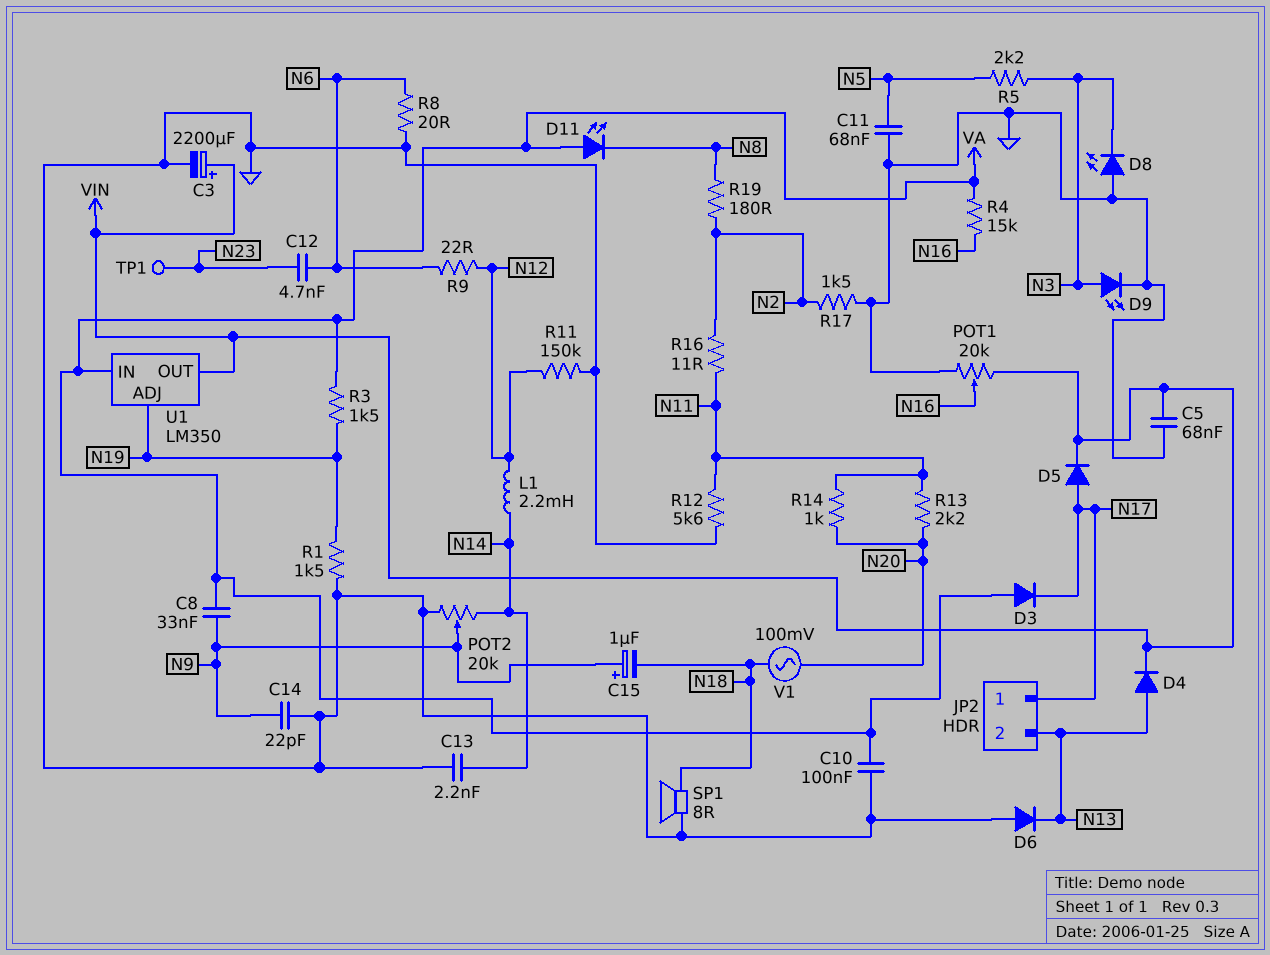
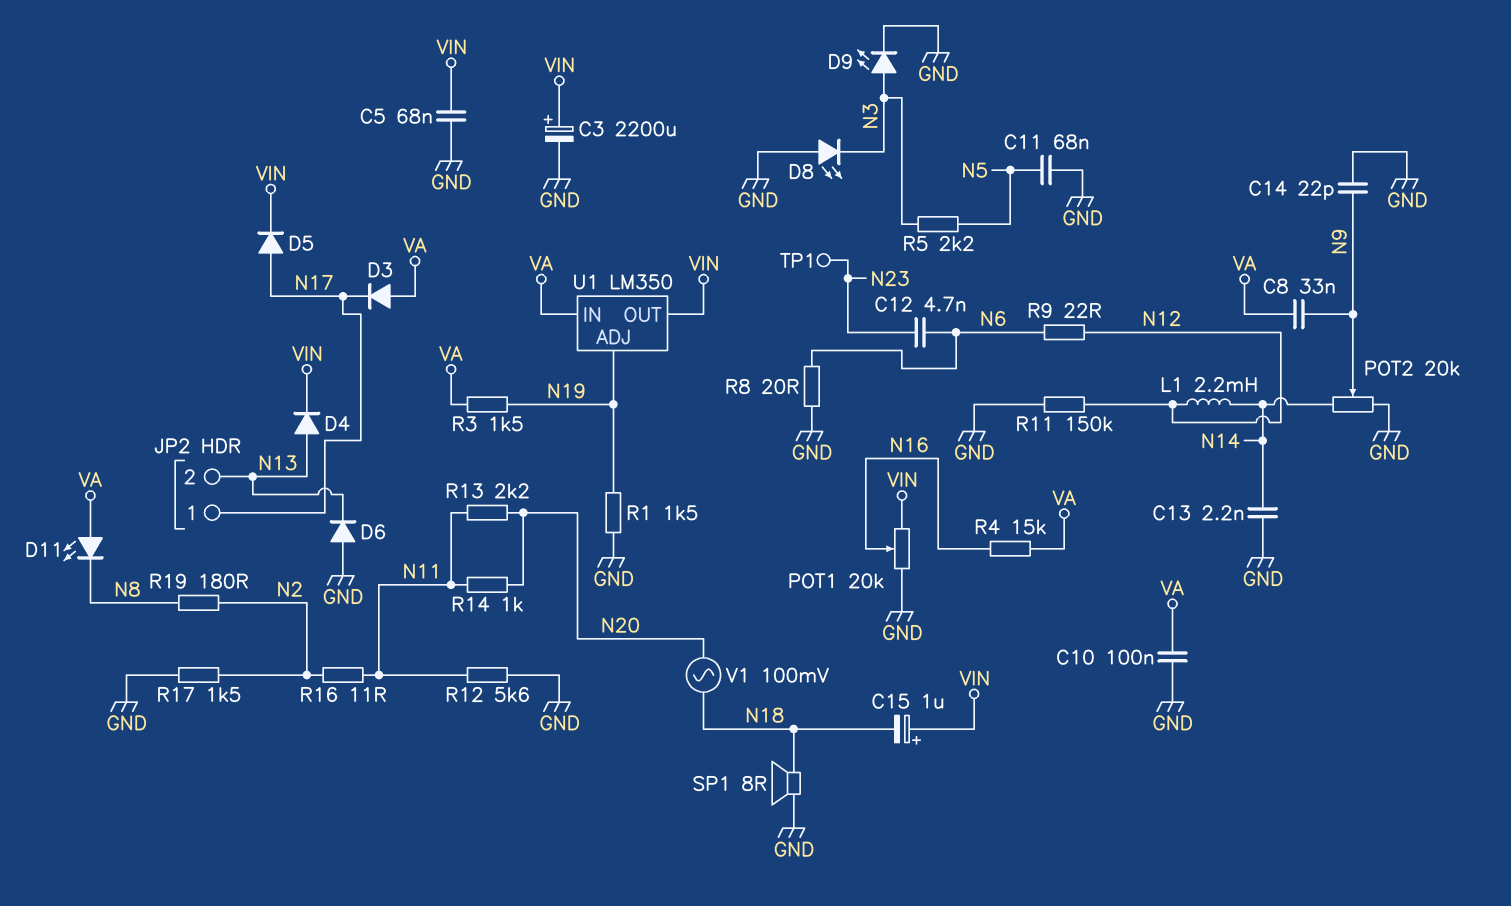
C15: 1uF (plus N9, minus N18) -> 1uF (plus VIN, minus N18)

